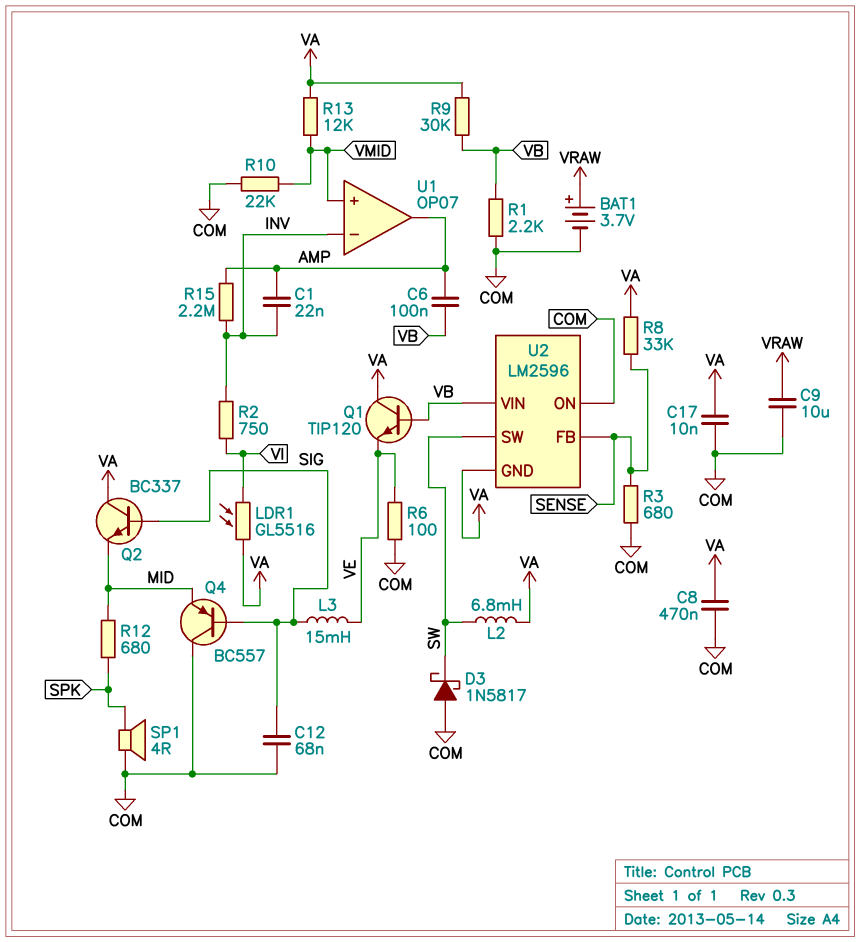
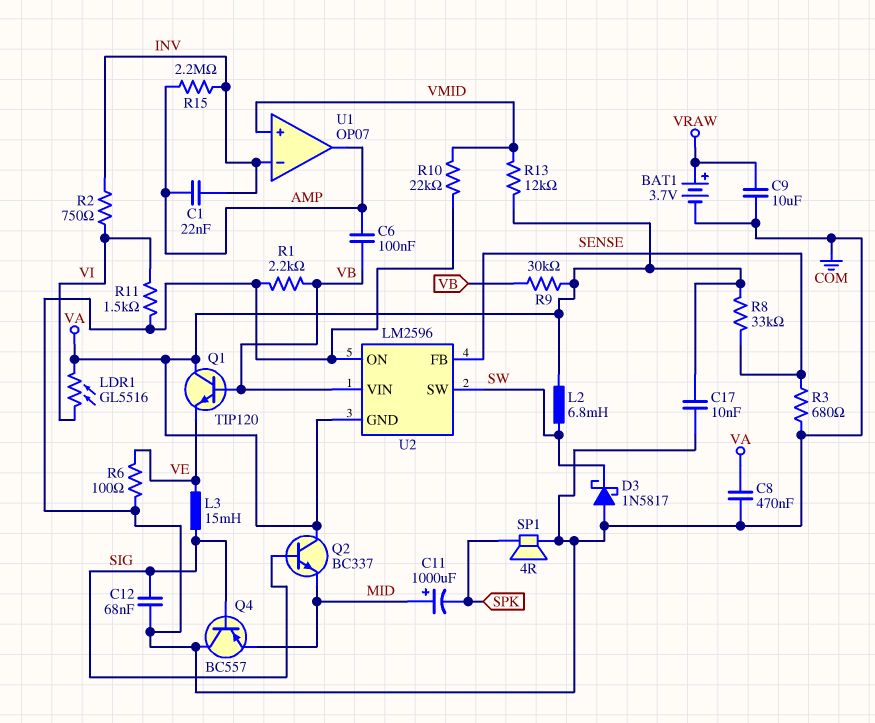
C11: none -> 1000uF (plus MID, minus SPK)
R11: none -> 1.5k (COM, VI)
R12: 680 (MID, SPK) -> none

